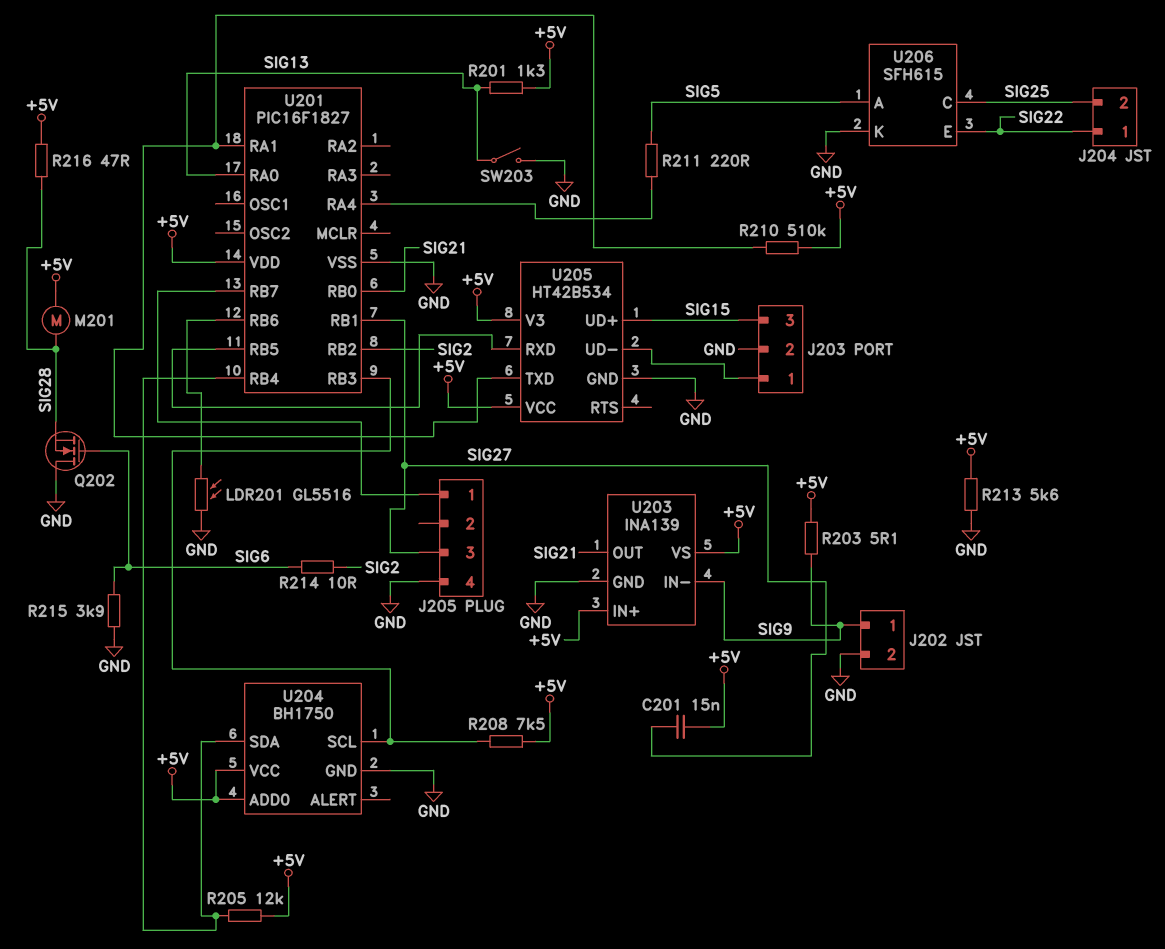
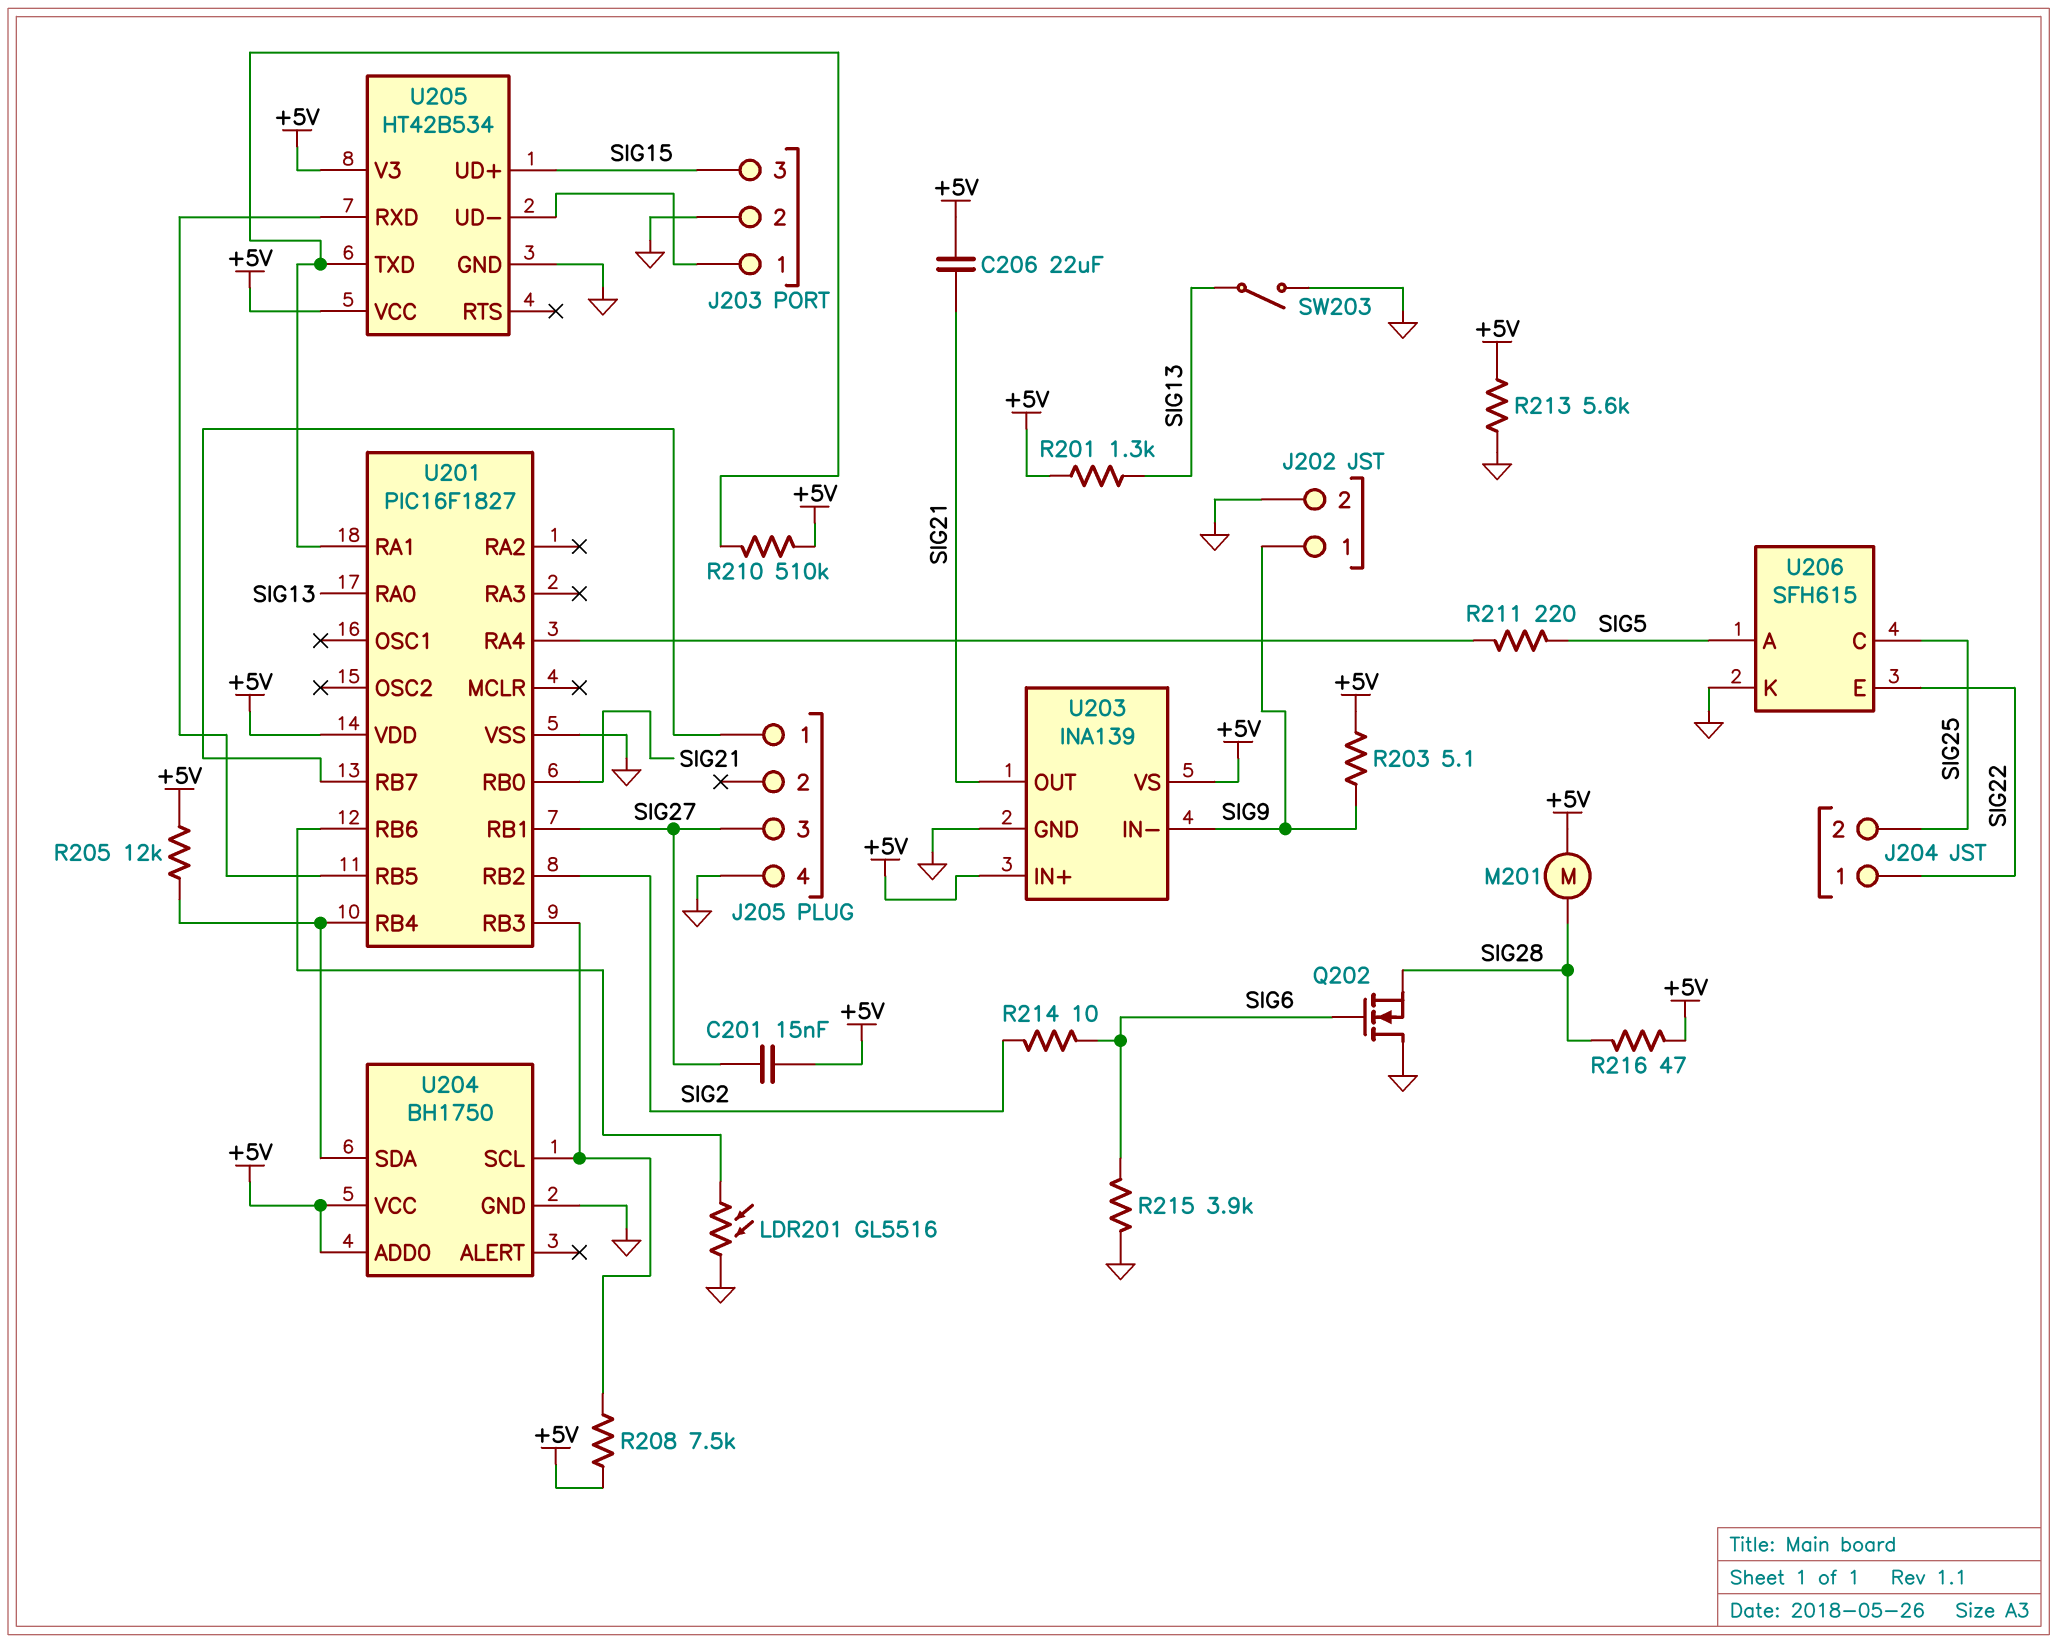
C206: none -> 22uF (+5V, SIG21)

